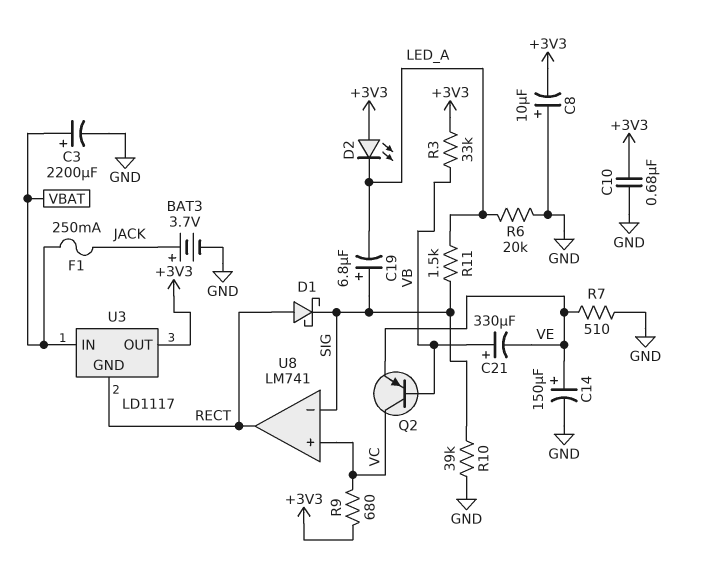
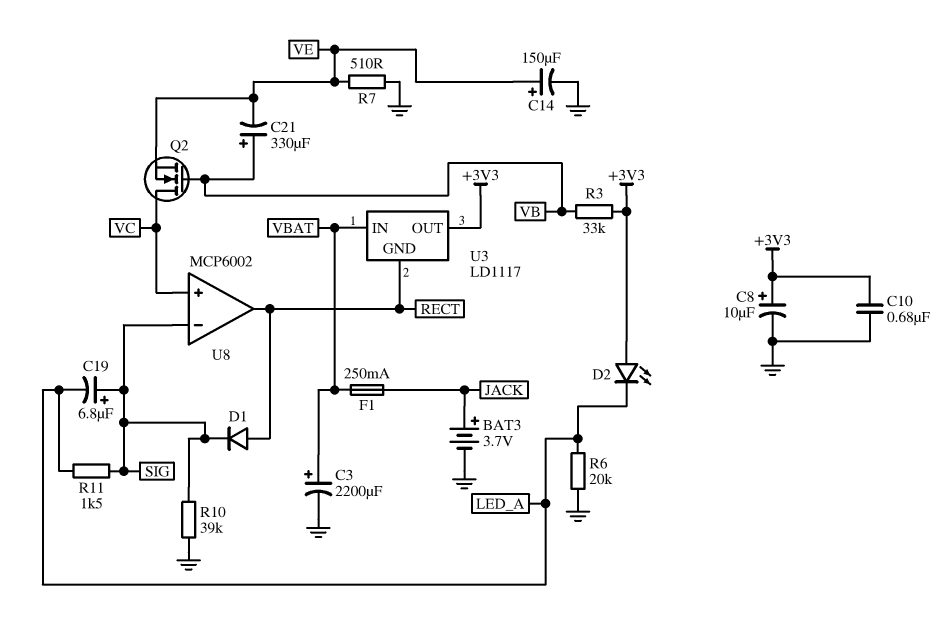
C8: 10uF (plus GND, minus +3V3) -> 10uF (plus +3V3, minus GND)
D1: schottky (A RECT, K SIG) -> diode (A RECT, K SIG)
Q2: PNP (B VB, C VC, E VE) -> NMOS (G VB, D VC, S VE)
R9: 680 (+3V3, VC) -> none
U8: LM741 -> MCP6002

